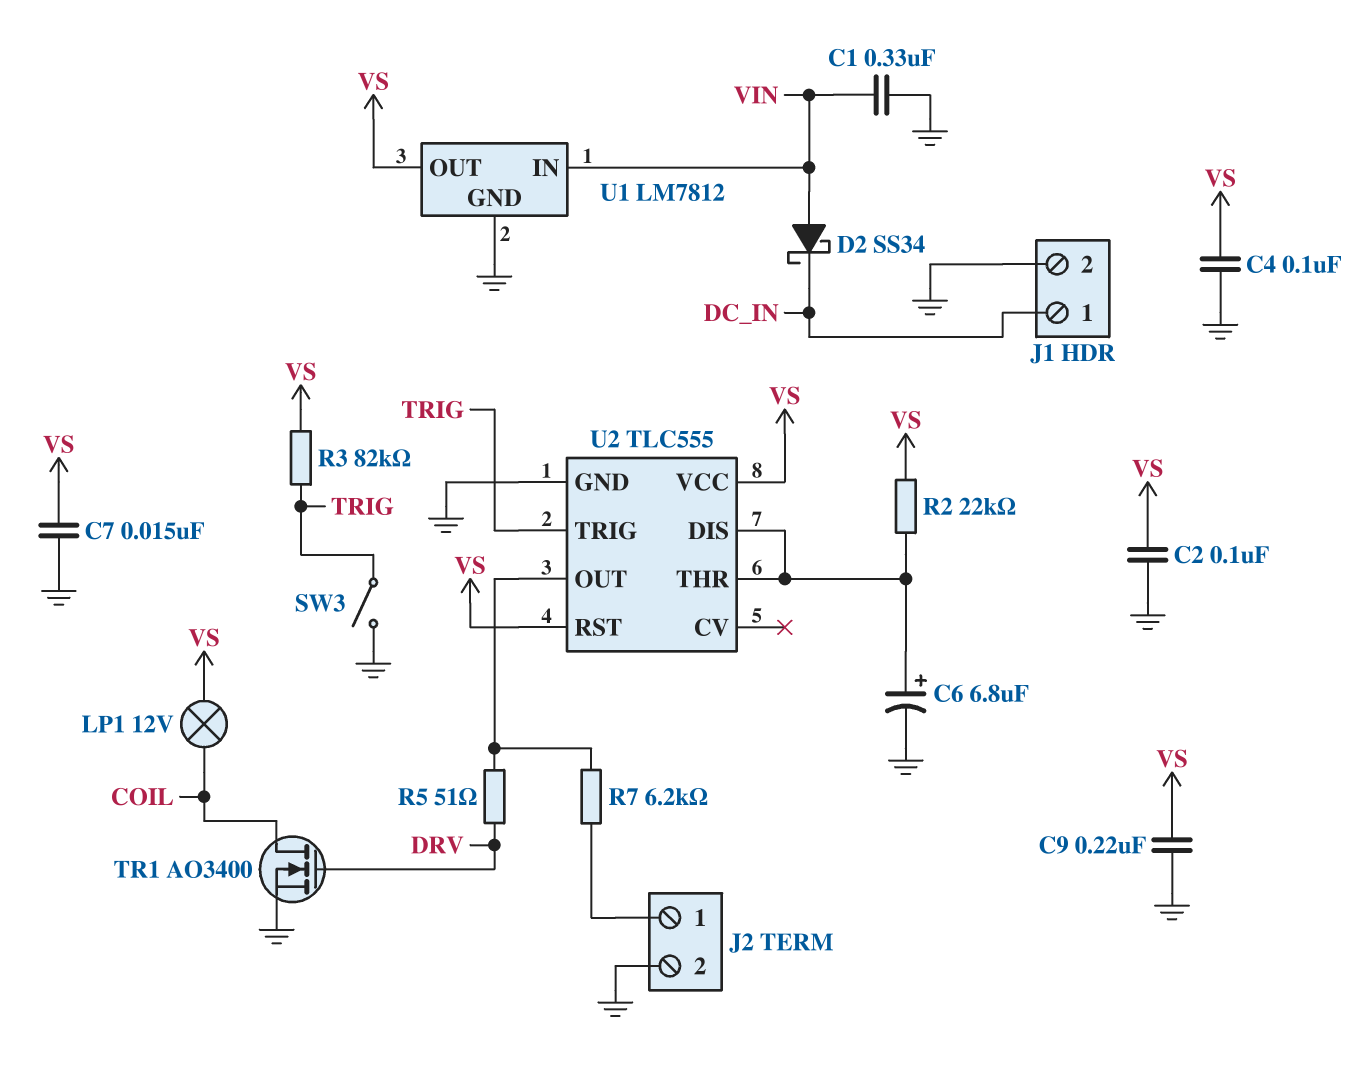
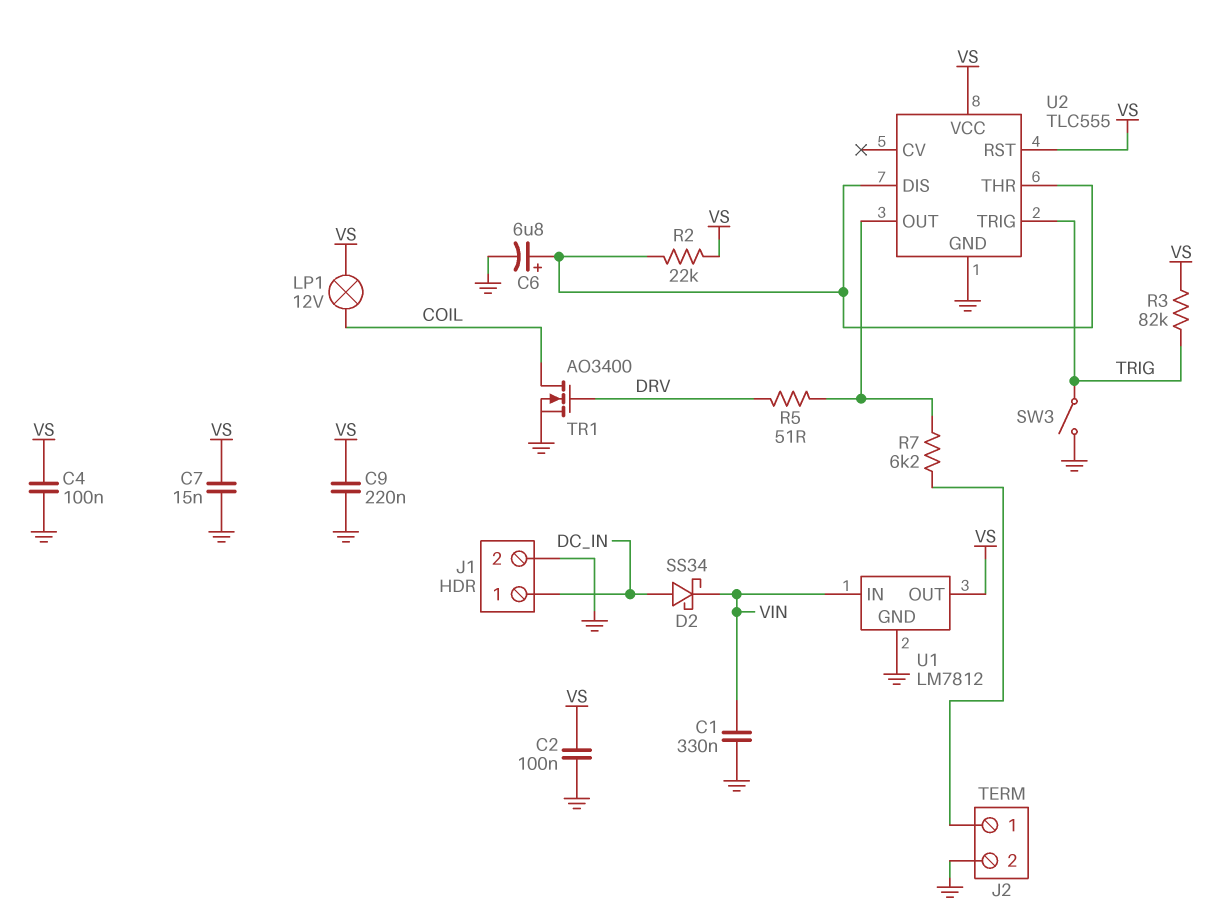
D2: schottky SS34 (A VIN, K DC_IN) -> schottky SS34 (A DC_IN, K VIN)

